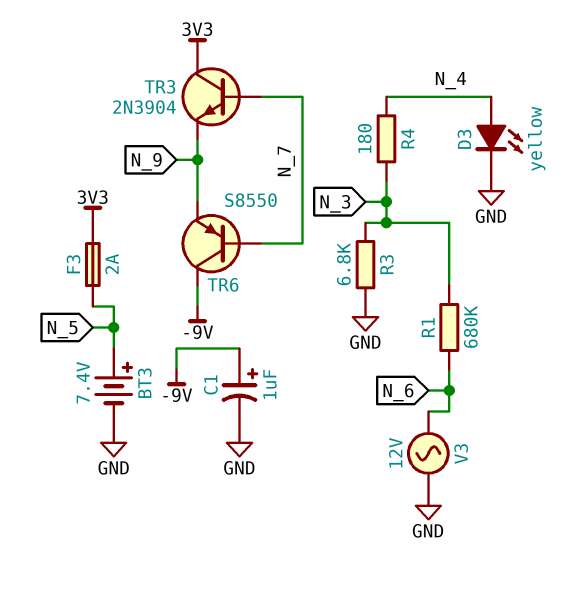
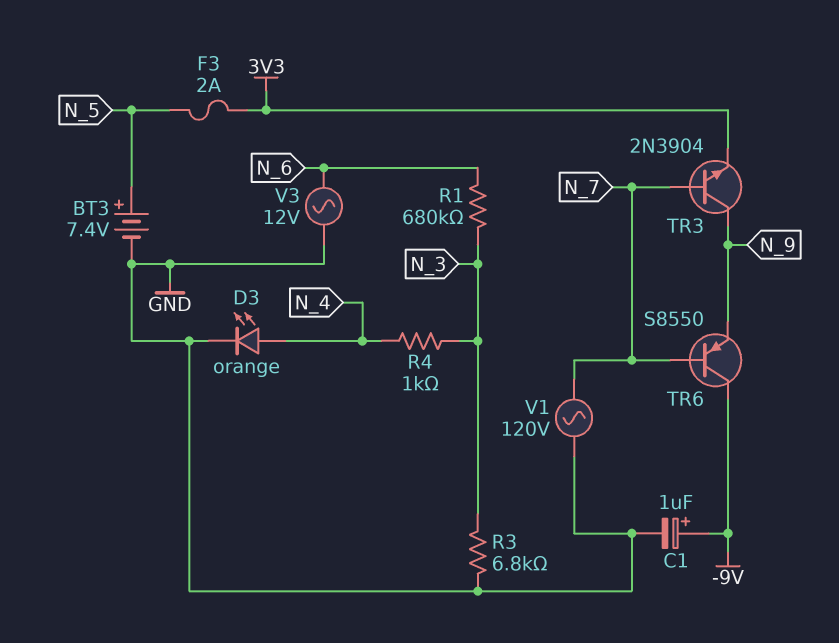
D3: LED yellow (A N_4, K GND) -> LED orange (A N_4, K GND)
R4: 180 (N_3, N_4) -> 1k (N_3, N_4)
TR3: NPN 2N3904 (B N_7, C 3V3, E N_9) -> NPN 2N3904 (B N_7, C N_9, E 3V3)
V1: none -> AC 120V (GND, N_7)

